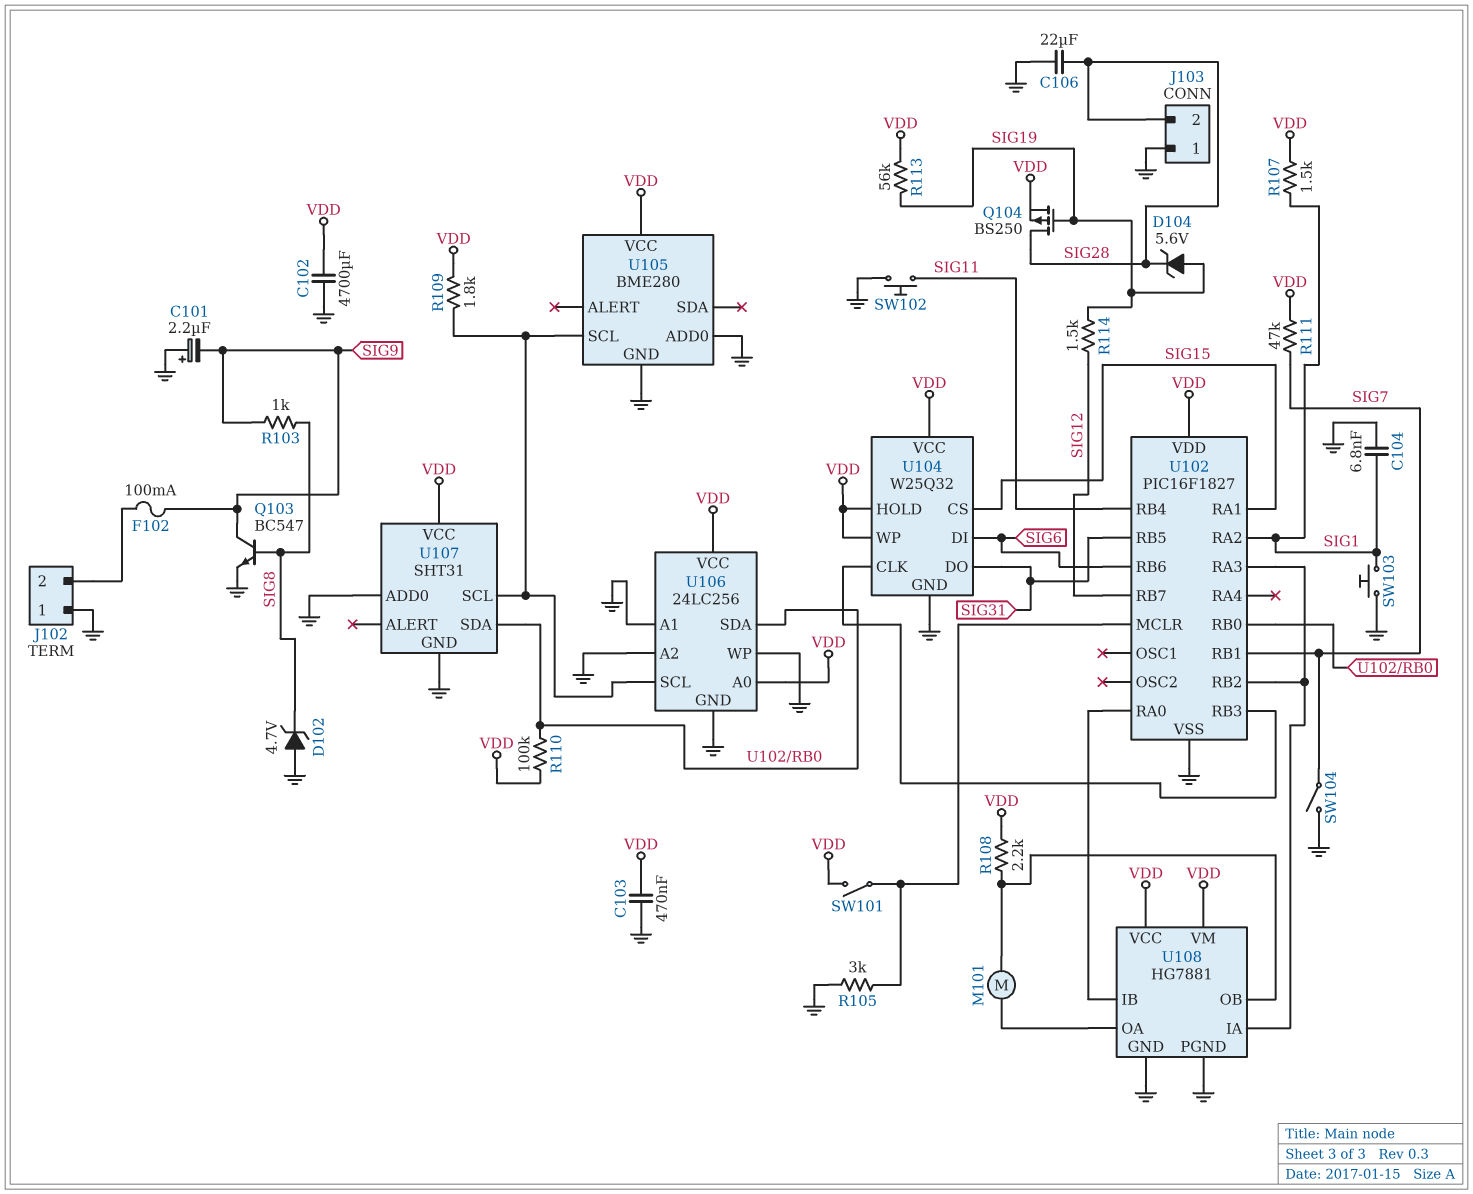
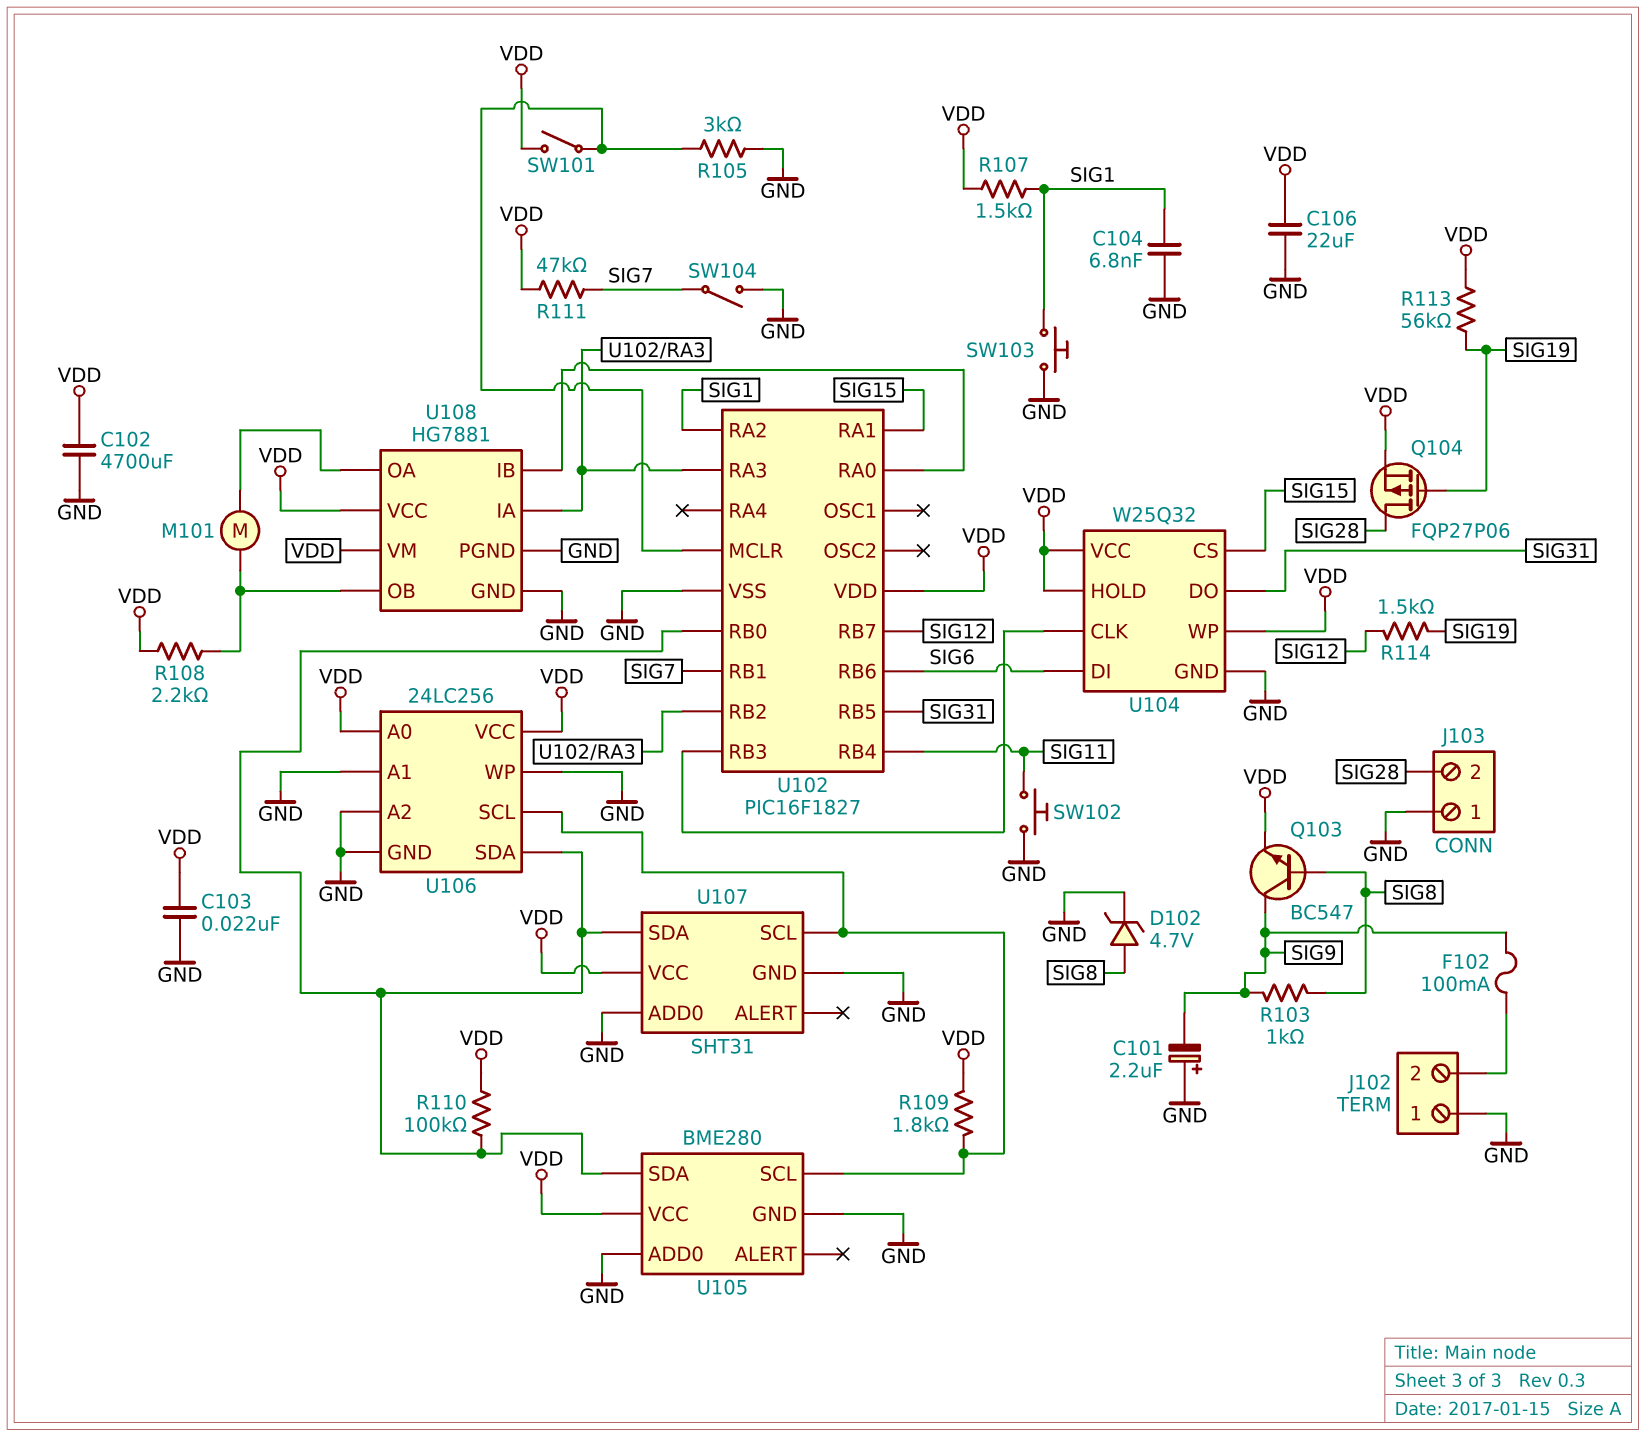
C103: 470nF (GND, VDD) -> 22nF (GND, VDD)
C106: 22uF (GND, SIG28) -> 22uF (GND, VDD)
D102: zener 4.7V (A GND, K SIG8) -> zener 4.7V (A SIG8, K GND)
D104: zener 5.6V (A SIG19, K SIG28) -> none
Q103: NPN BC547 (B SIG8, C SIG9, E GND) -> NPN BC547 (B SIG8, C SIG9, E VDD)
Q104: PMOS BS250 (G SIG19, D SIG28, S VDD) -> PMOS FQP27P06 (G SIG19, D SIG28, S VDD)
U105 pin SDA: none -> U102/RB0

